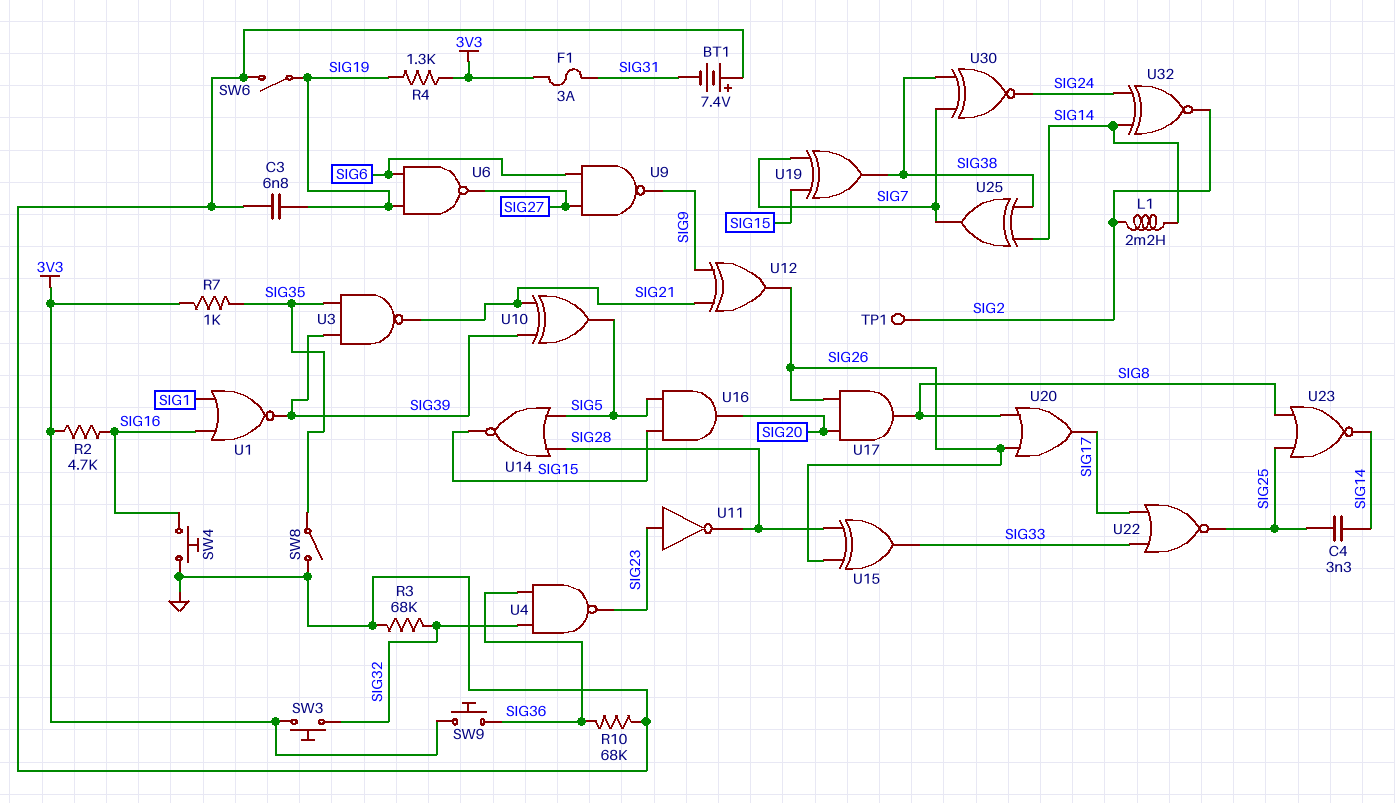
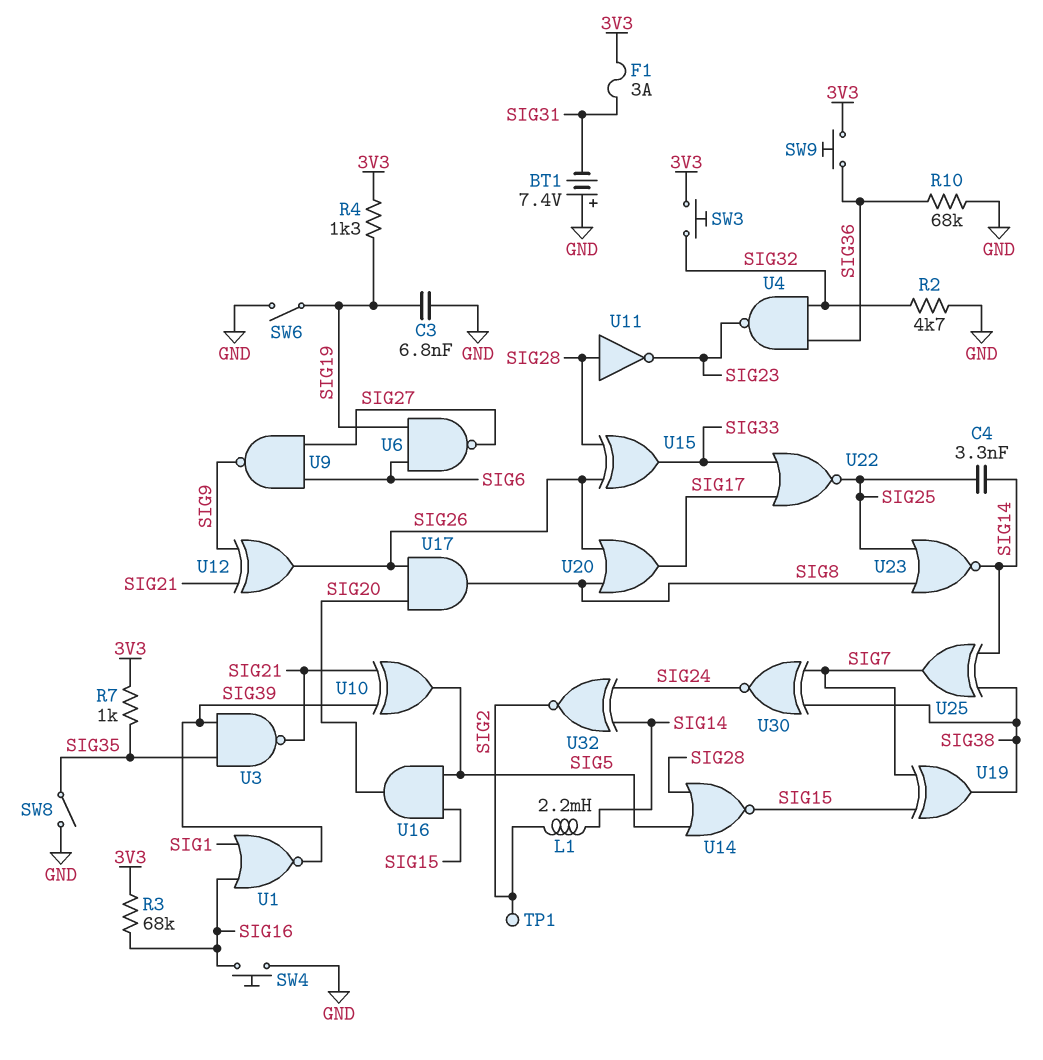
R2: 4.7k (3V3, SIG16) -> 4.7k (GND, SIG32)
R3: 68k (GND, SIG32) -> 68k (3V3, SIG16)
U11: NOT (in SIG23, out SIG28) -> NOT (in SIG28, out SIG23)

